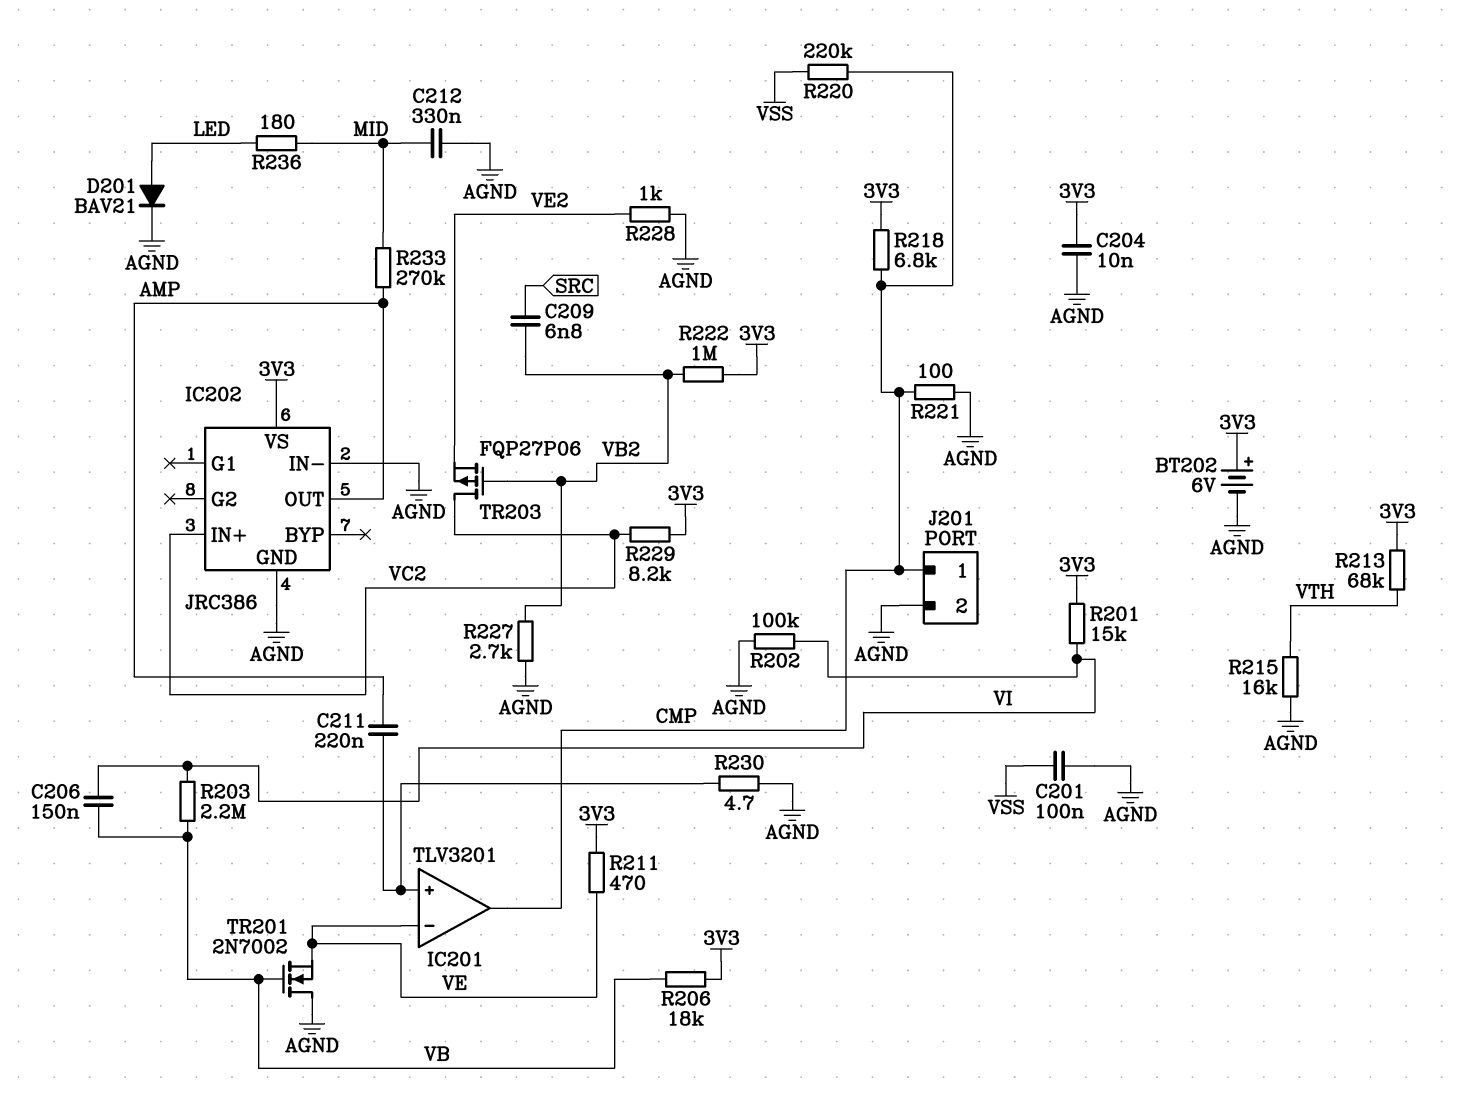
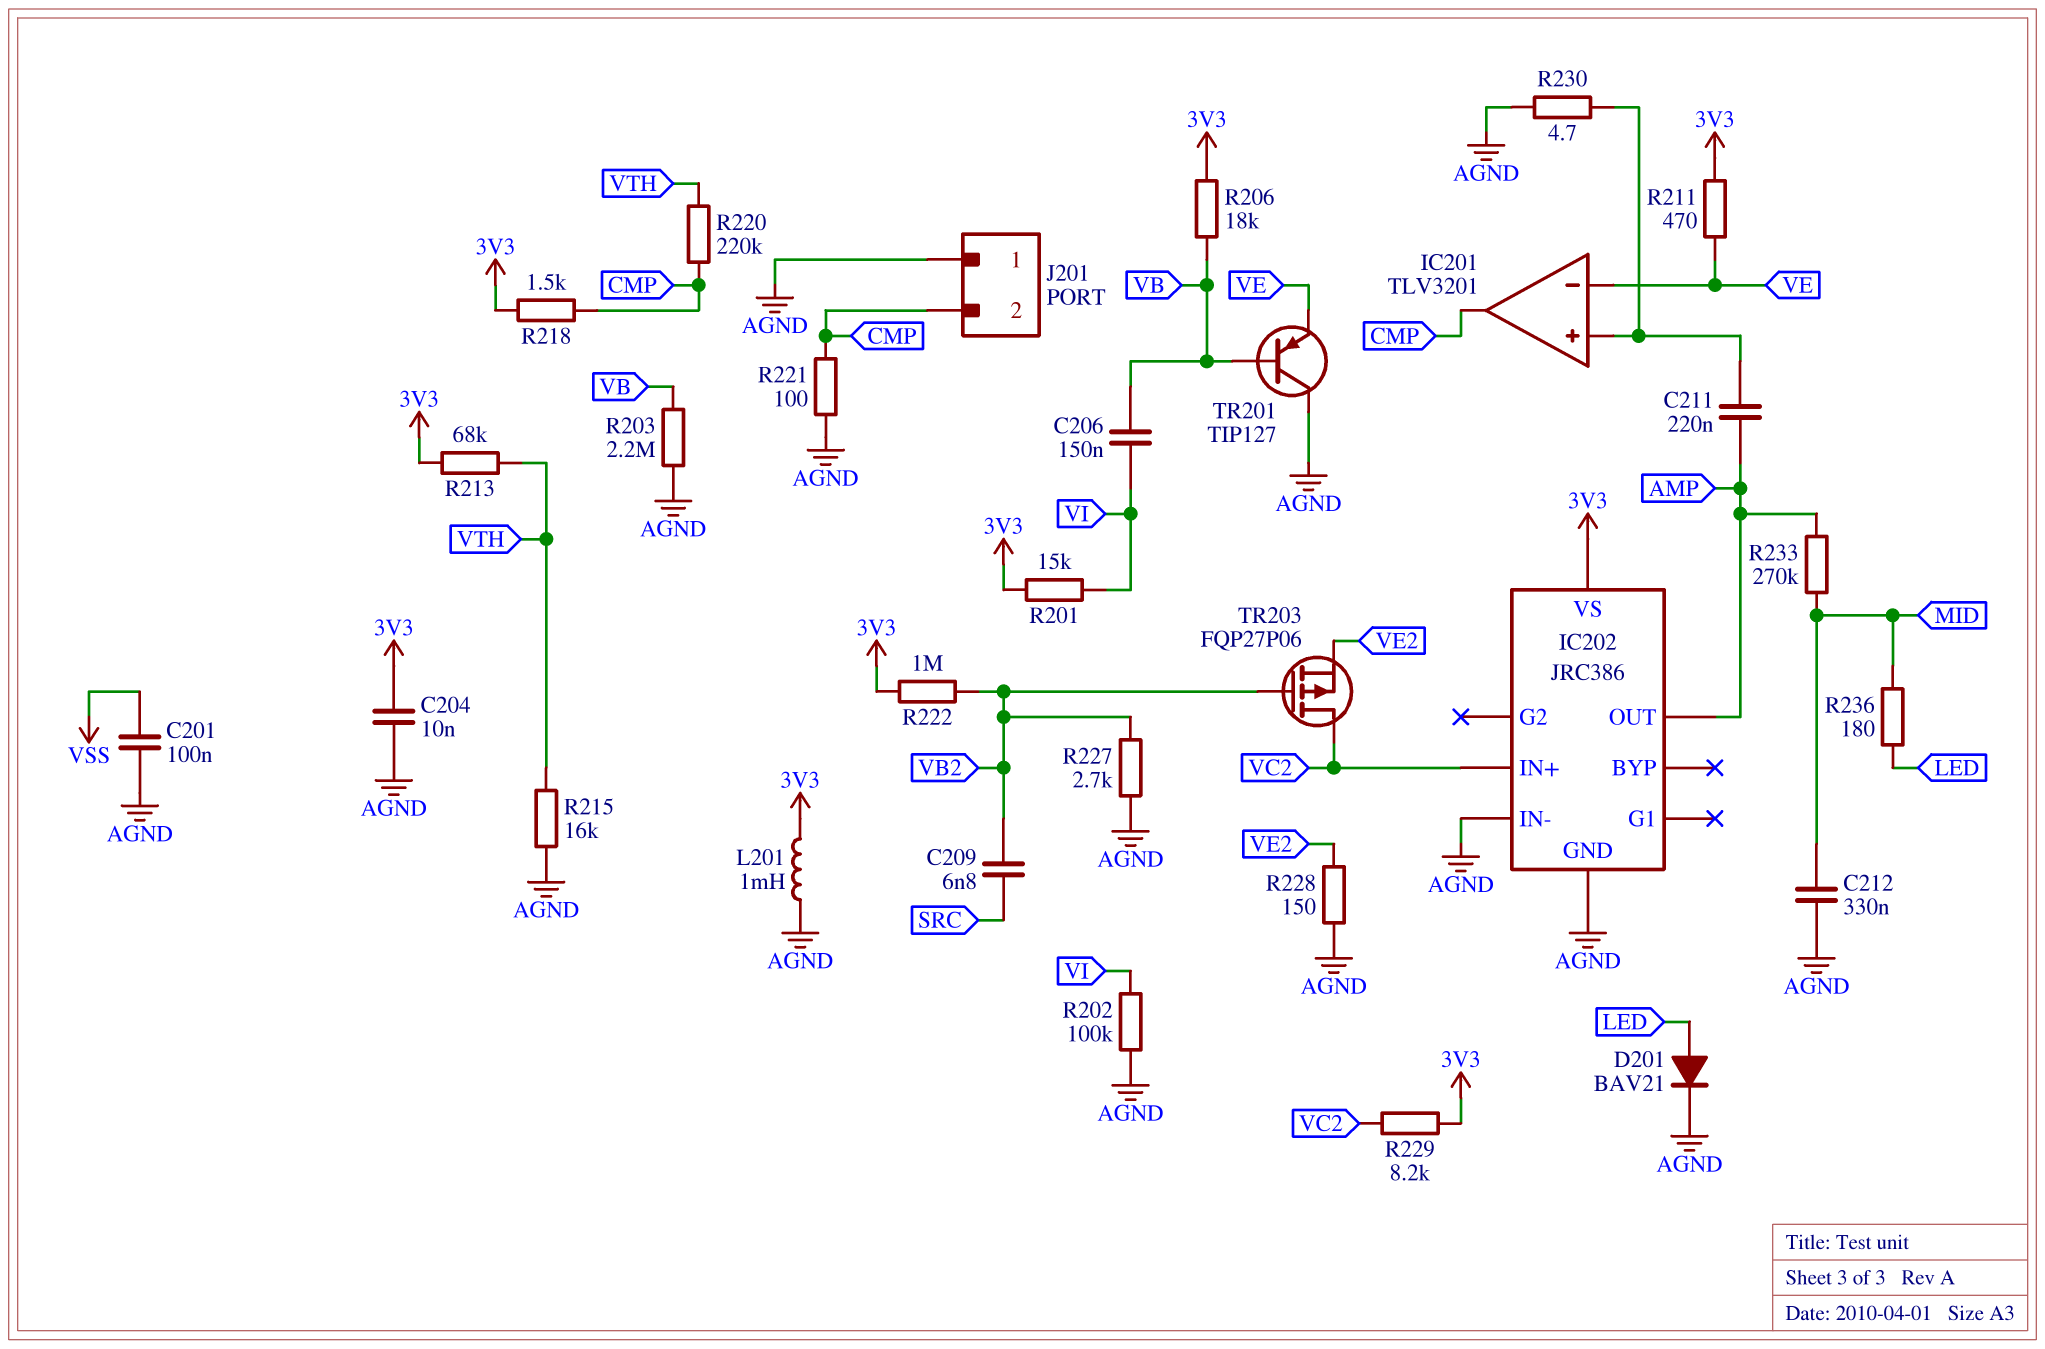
BT202: 6V (plus 3V3, minus AGND) -> none
J201 pin 1: CMP -> AGND
J201 pin 2: AGND -> CMP
L201: none -> 1mH (3V3, AGND)
R203: 2.2M (VB, VI) -> 2.2M (AGND, VB)
R218: 6.8k (3V3, CMP) -> 1.5k (3V3, CMP)
R220: 220k (CMP, VSS) -> 220k (CMP, VTH)
R228: 1k (AGND, VE2) -> 150 (AGND, VE2)
TR201: NMOS 2N7002 (G VB, D AGND, S VE) -> PNP TIP127 (B VB, C AGND, E VE)

